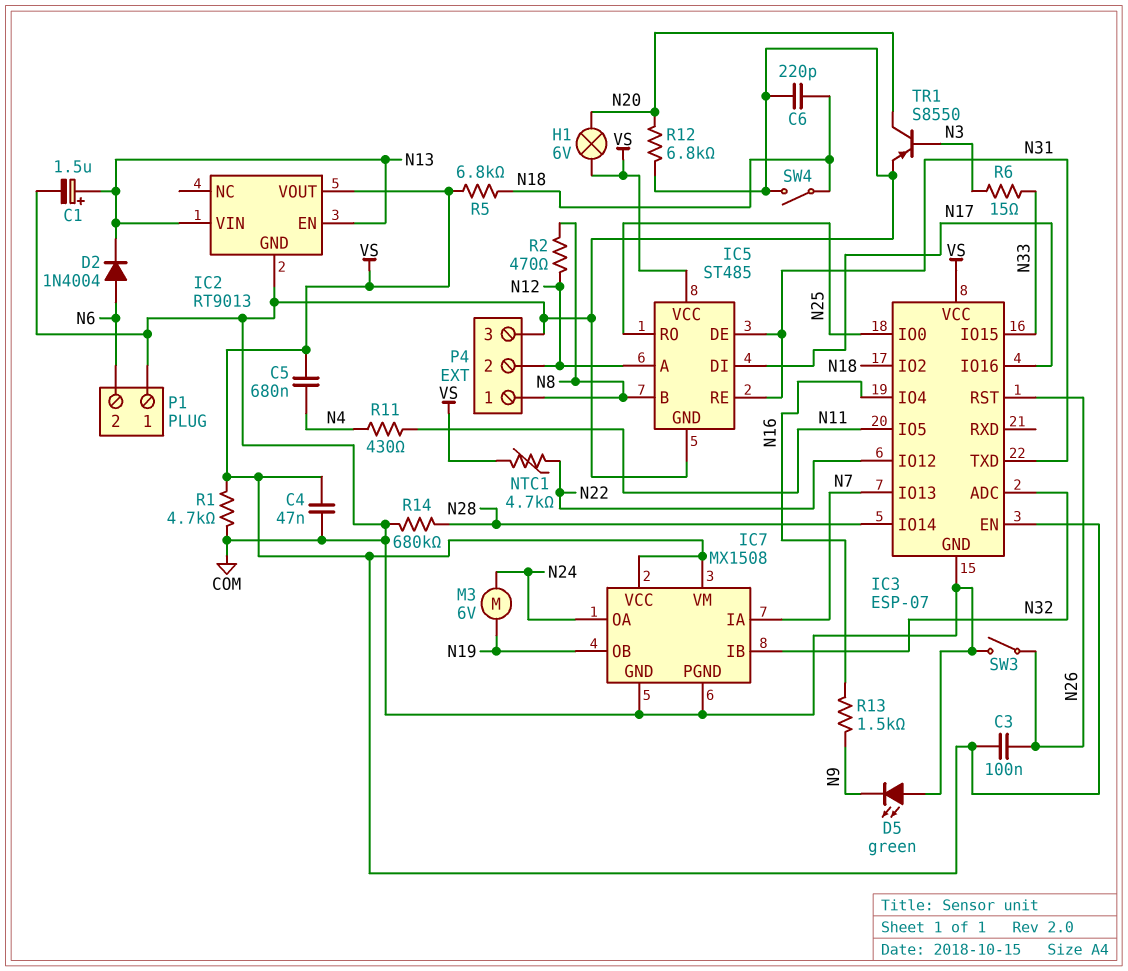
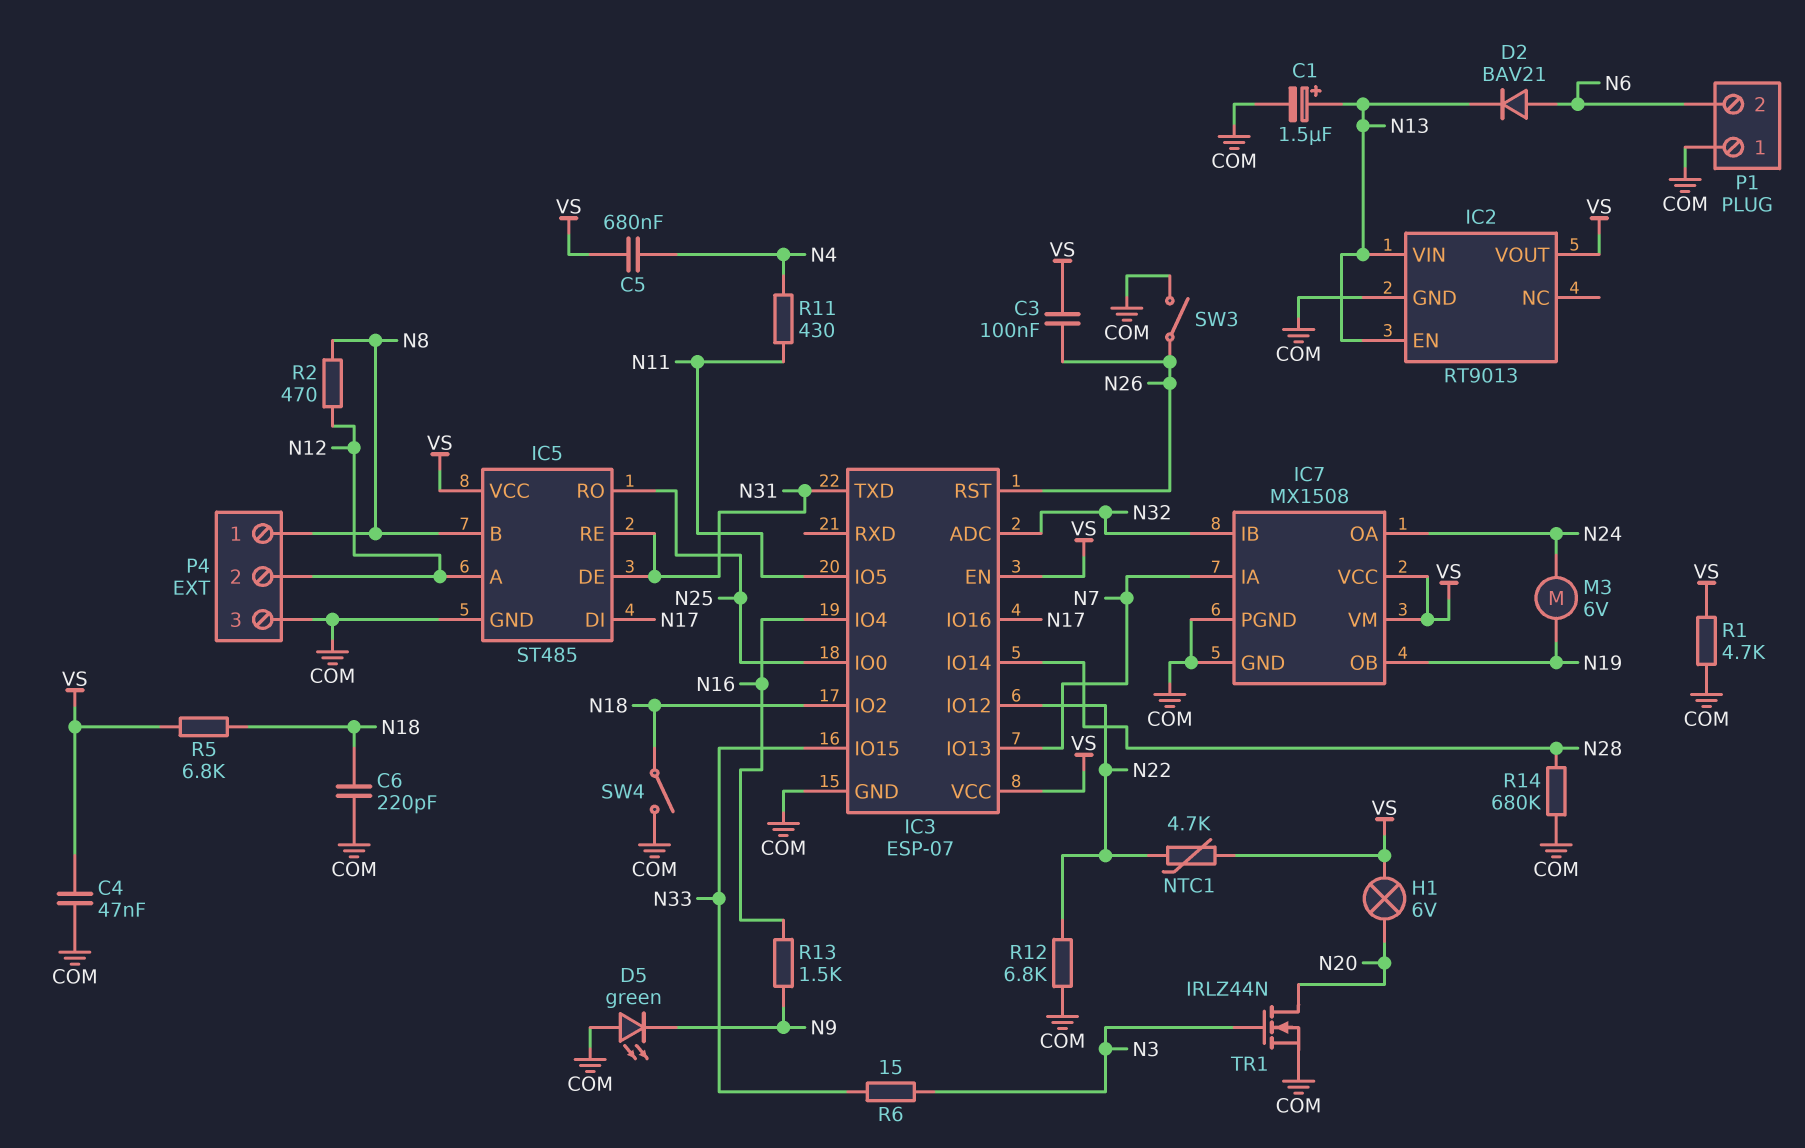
D2: diode 1N4004 (A N6, K N13) -> diode BAV21 (A N6, K N13)
R12: 6.8k (COM, N20) -> 6.8k (COM, N22)
TR1: PNP S8550 (B N3, C N20, E COM) -> NMOS IRLZ44N (G N3, D N20, S COM)

